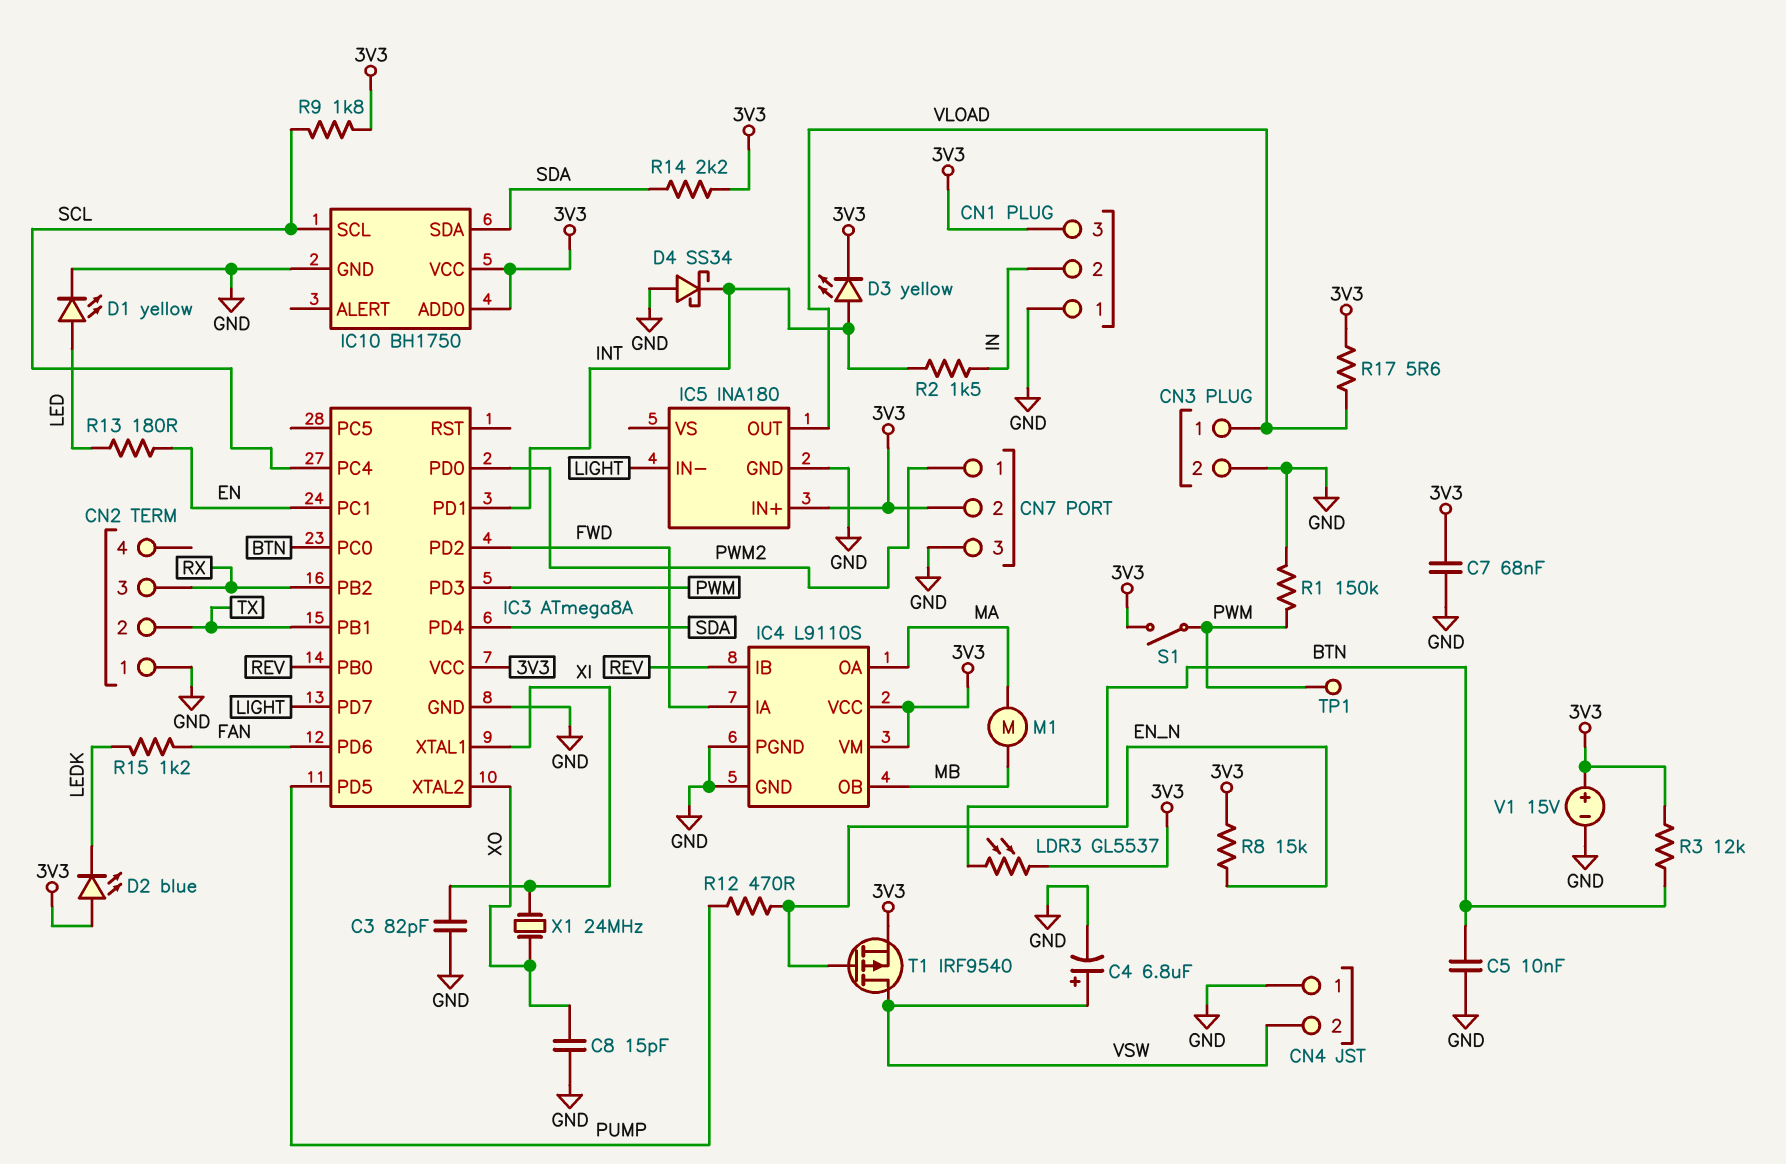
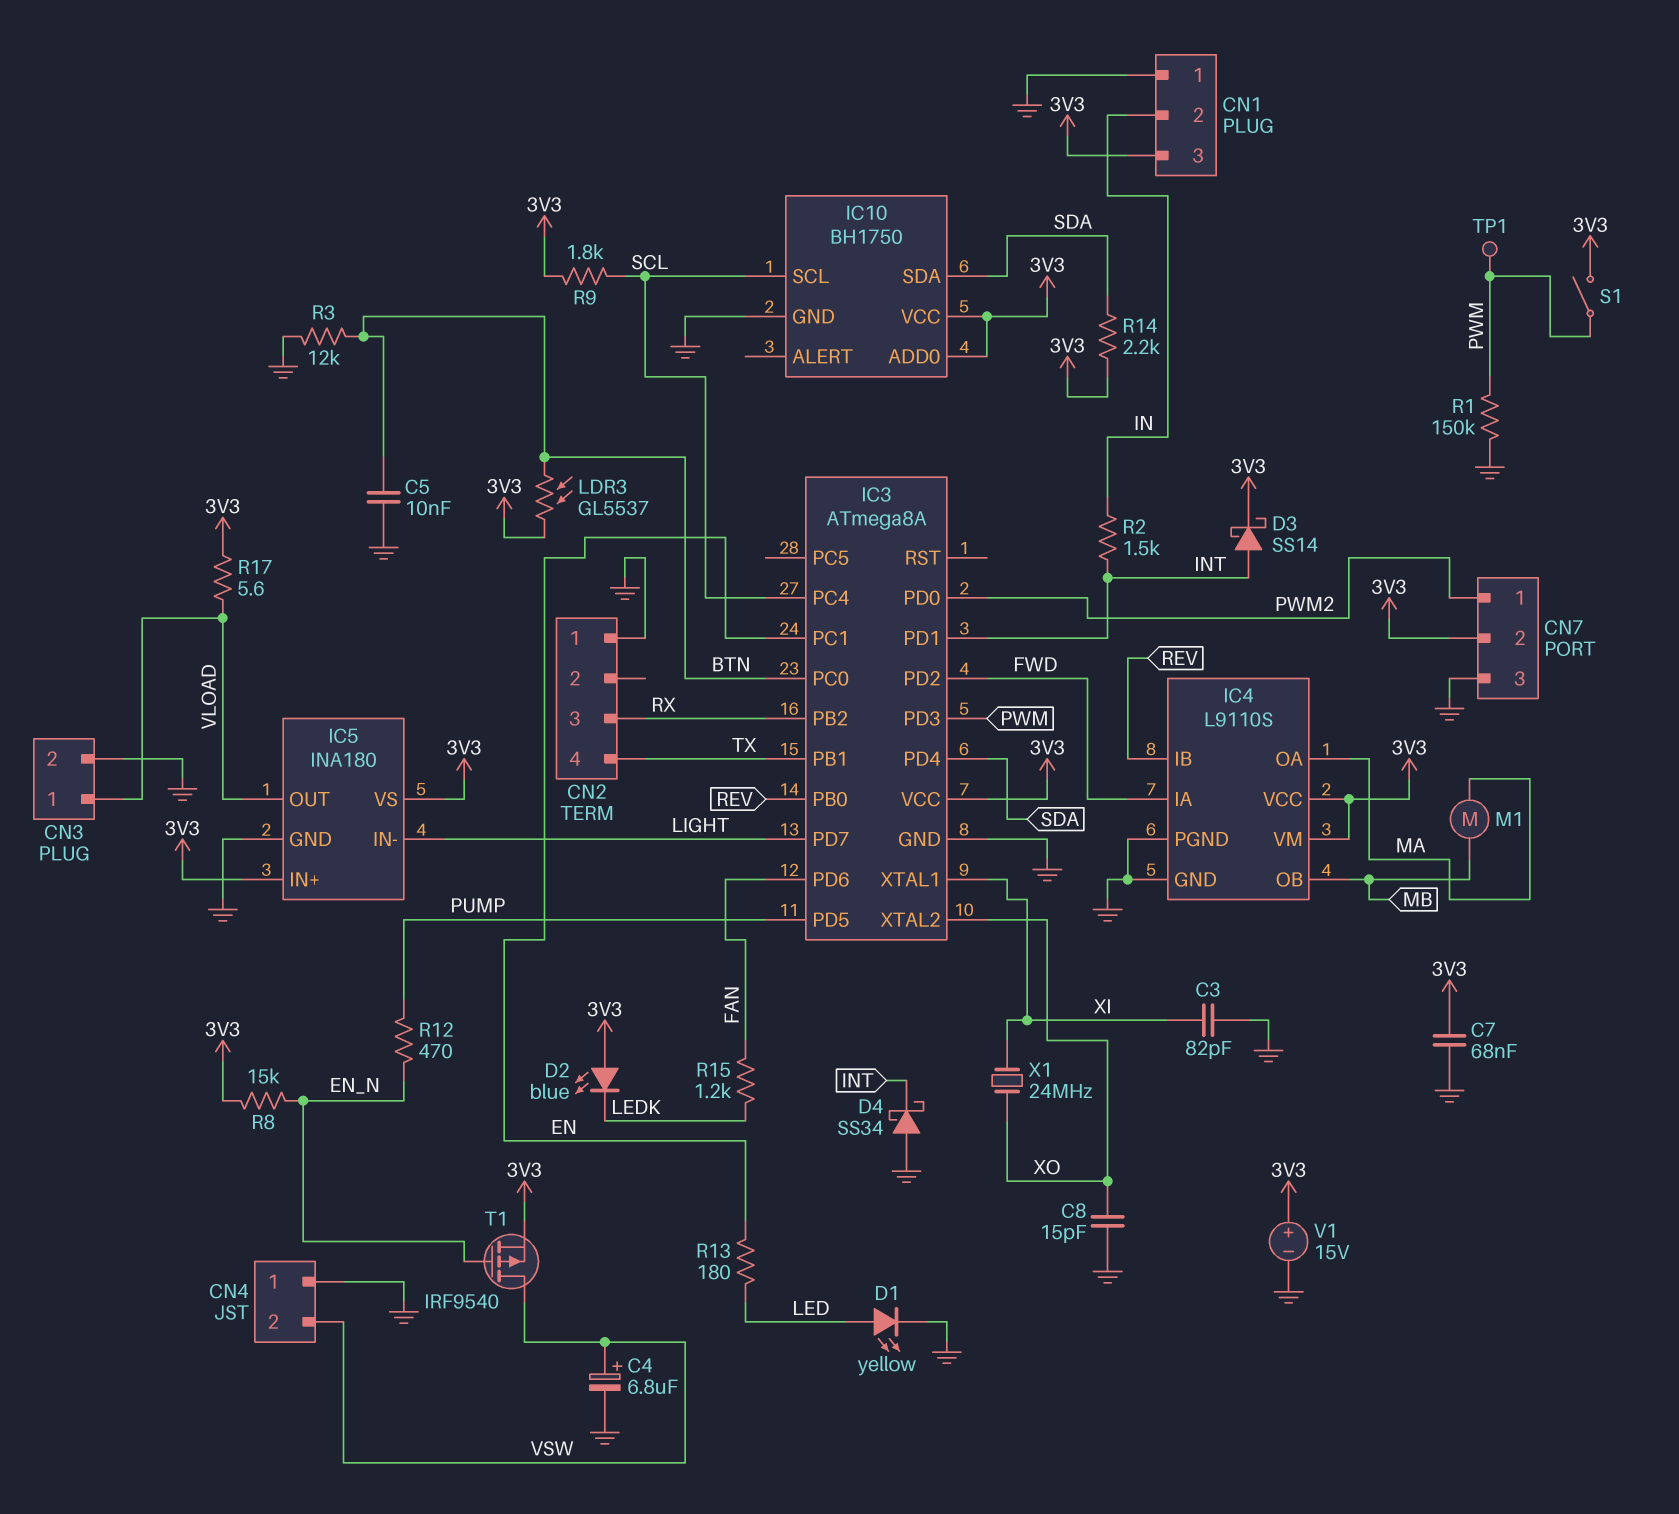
CN2 pin 2: TX -> none
CN2 pin 4: none -> TX
D3: LED yellow (A INT, K 3V3) -> schottky SS14 (A INT, K 3V3)
IC5 pin VS: none -> 3V3
R3: 12k (3V3, BTN) -> 12k (BTN, GND)

